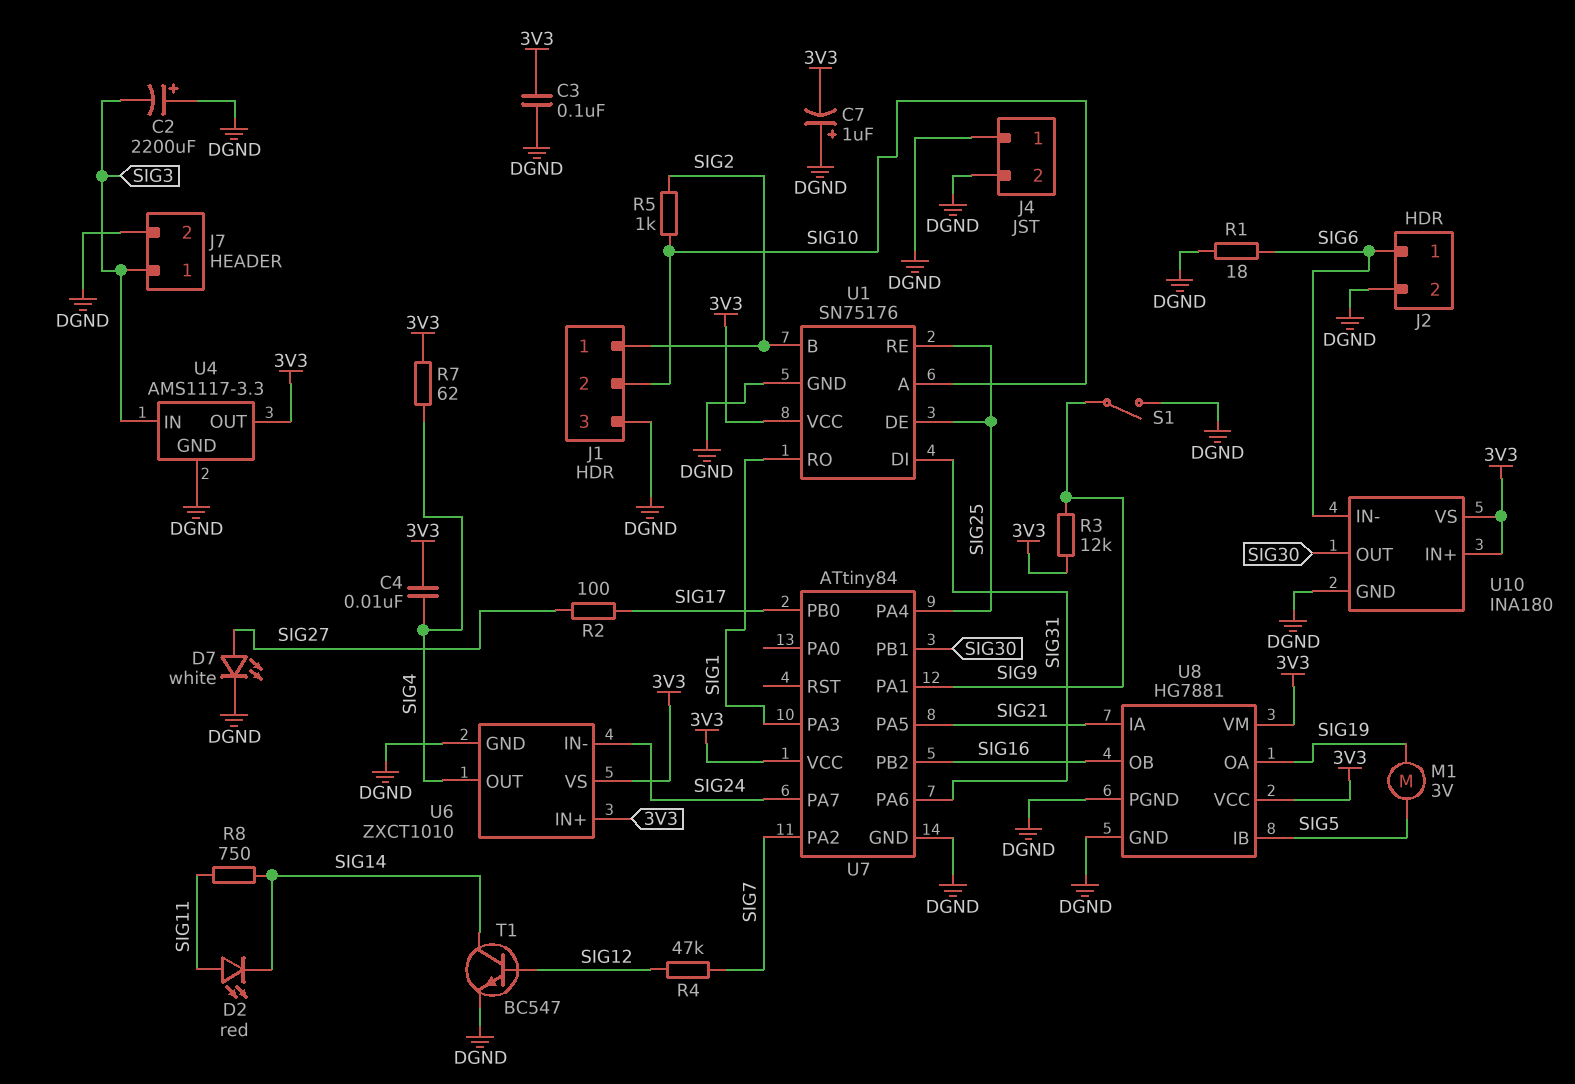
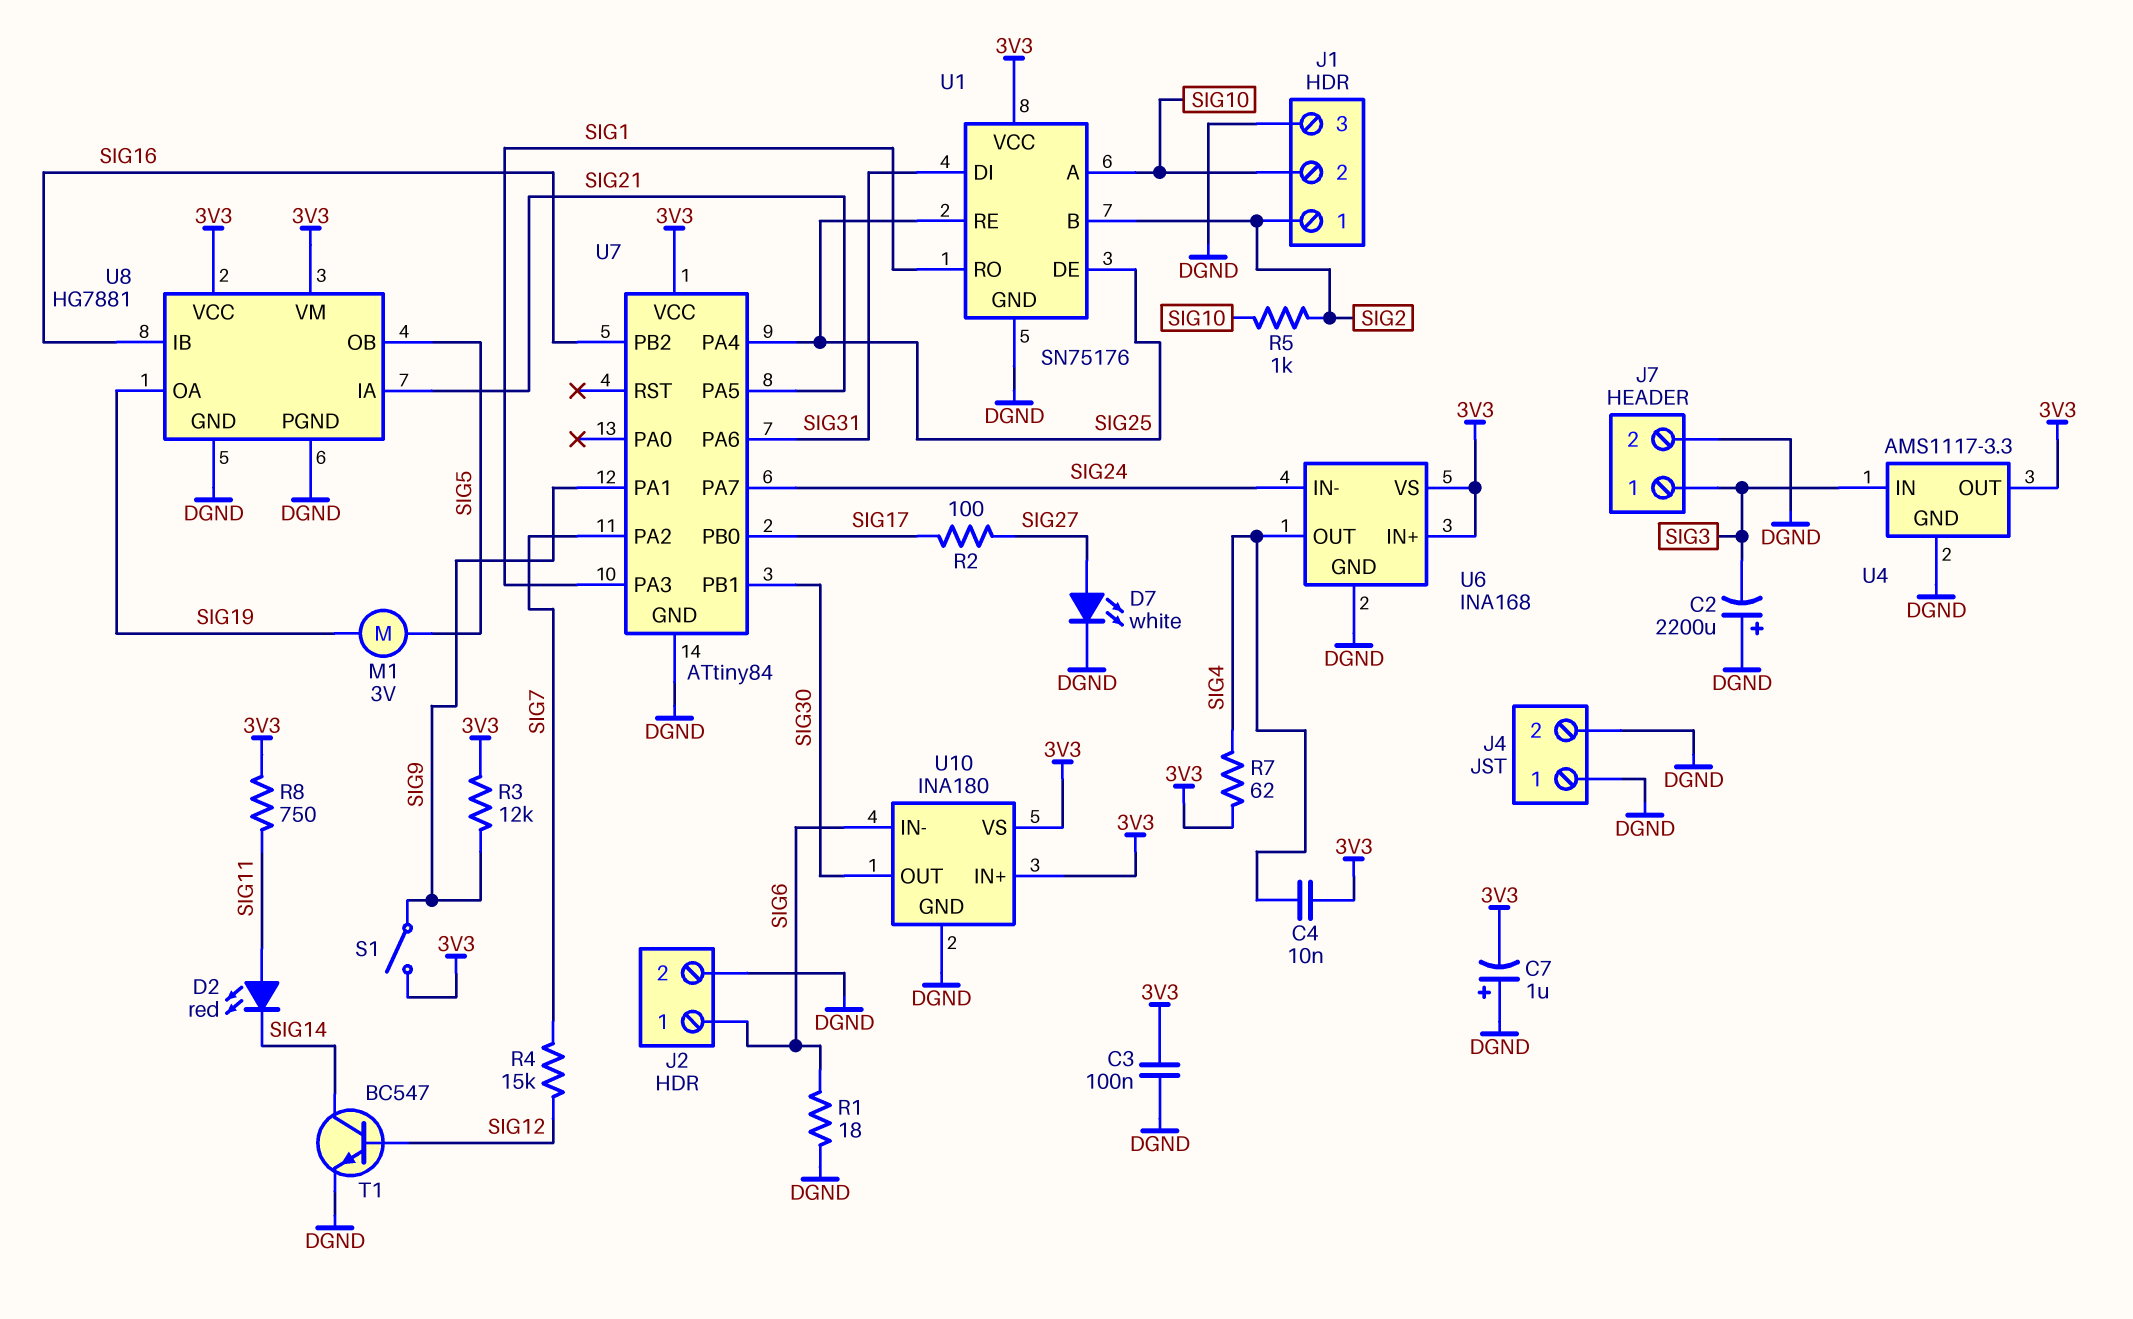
R4: 47k (SIG7, SIG12) -> 15k (SIG7, SIG12)
R8: 750 (SIG11, SIG14) -> 750 (3V3, SIG11)
S1: switch (DGND, SIG9) -> switch (3V3, SIG9)
U6: ZXCT1010 -> INA168
U8 pin IB: SIG5 -> SIG16
U8 pin OB: SIG16 -> SIG5

